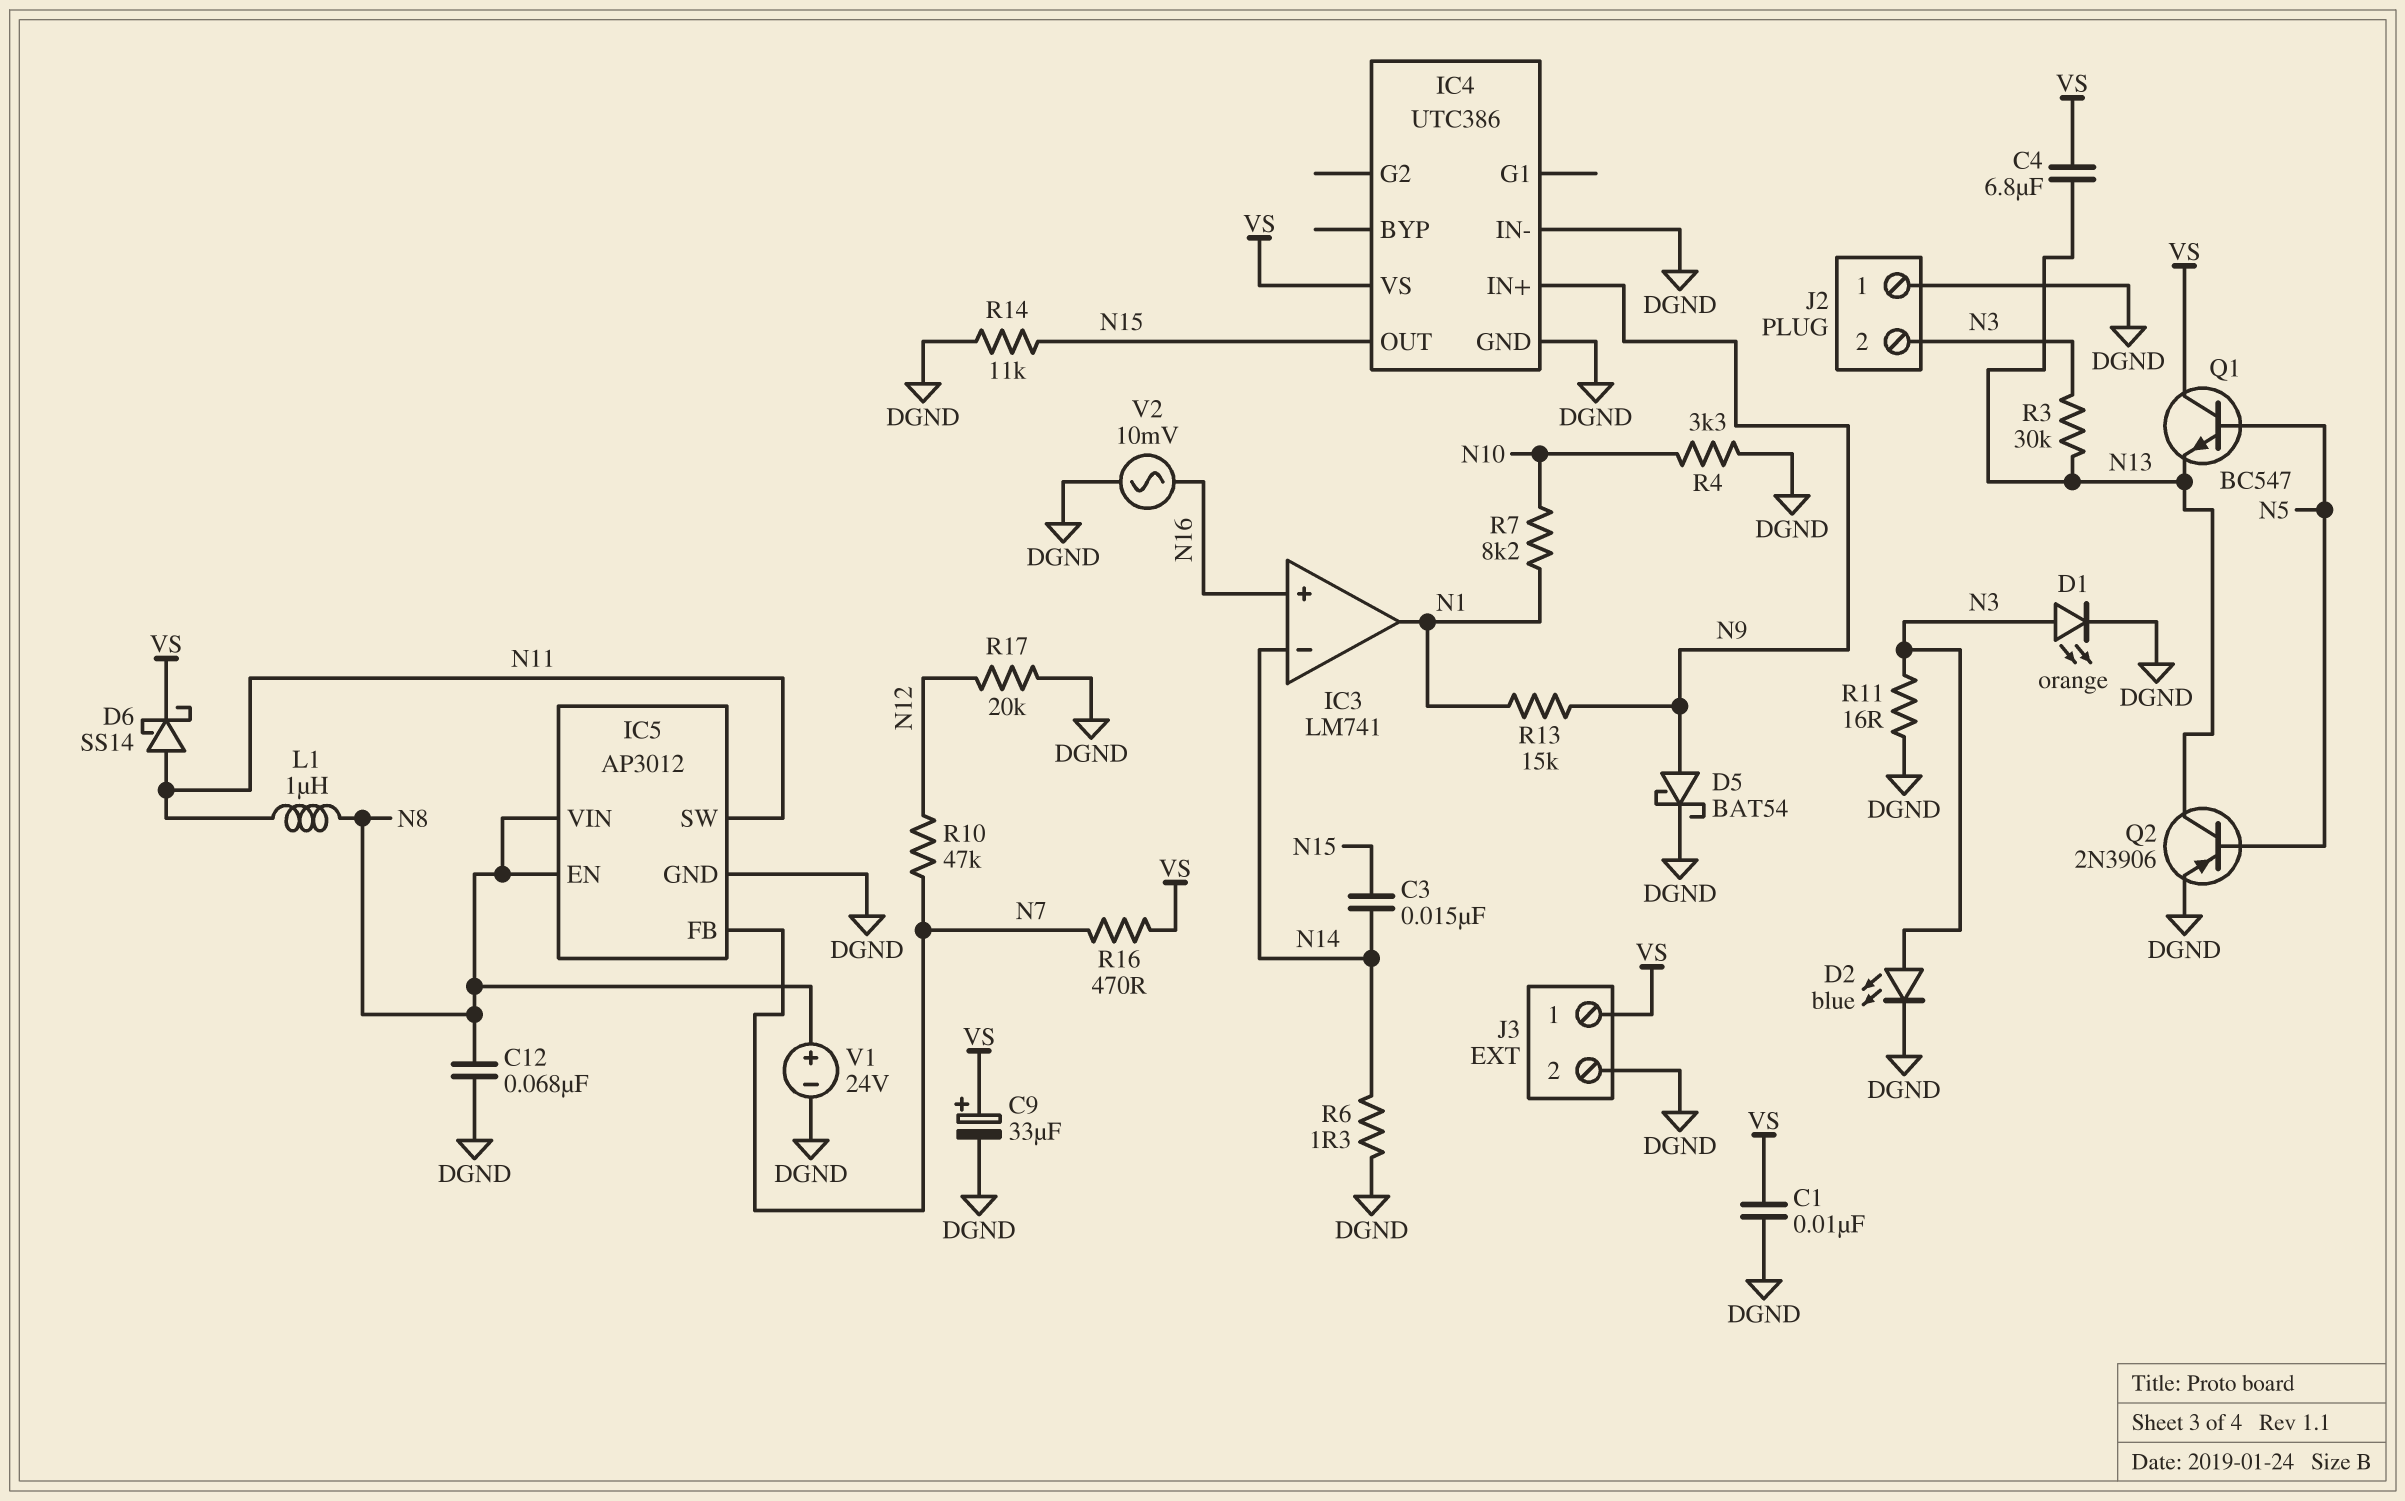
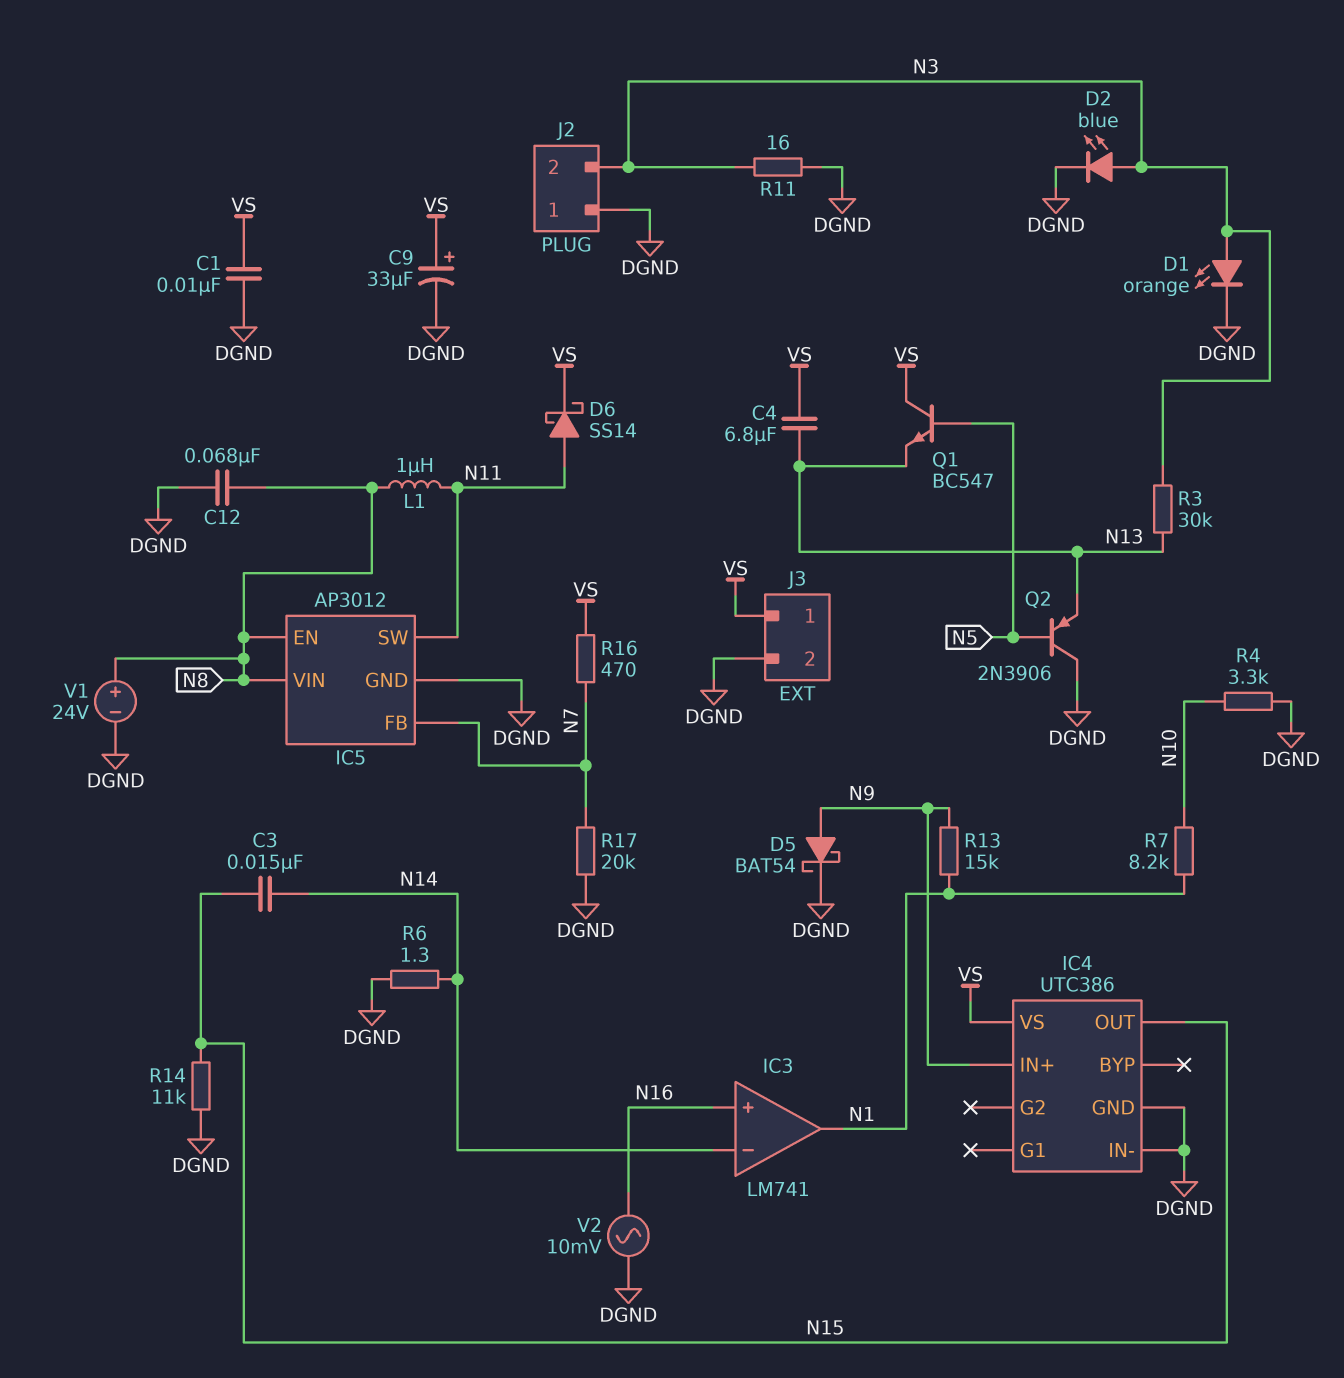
Q2: PNP 2N3906 (B N5, C N13, E DGND) -> PNP 2N3906 (B N5, C DGND, E N13)
R10: 47k (N7, N12) -> none
R17: 20k (DGND, N12) -> 20k (DGND, N7)

